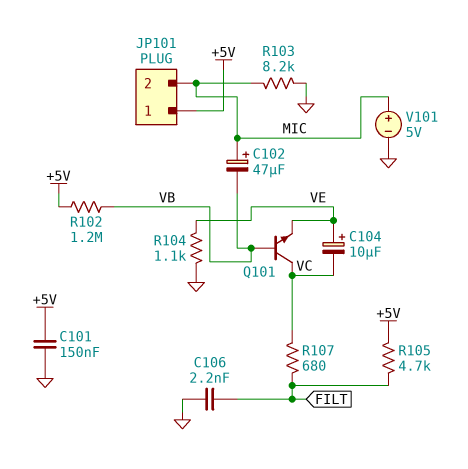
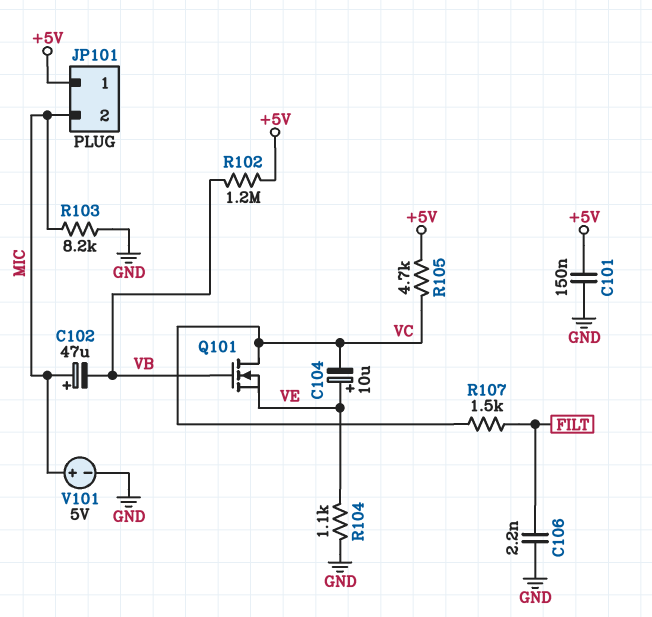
Q101: NPN (B VB, C VC, E VE) -> NMOS (G VB, D VC, S VE)
R105: 4.7k (+5V, FILT) -> 4.7k (+5V, VC)
R107: 680 (FILT, VC) -> 1.5k (FILT, VC)

